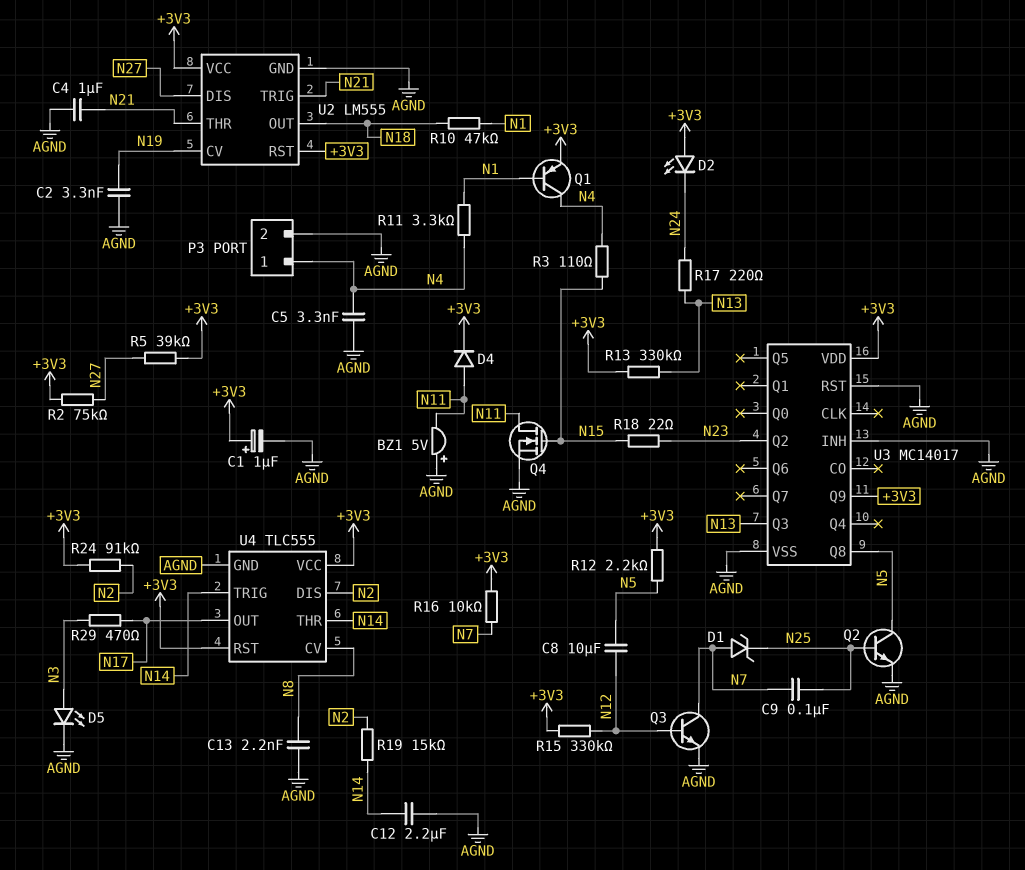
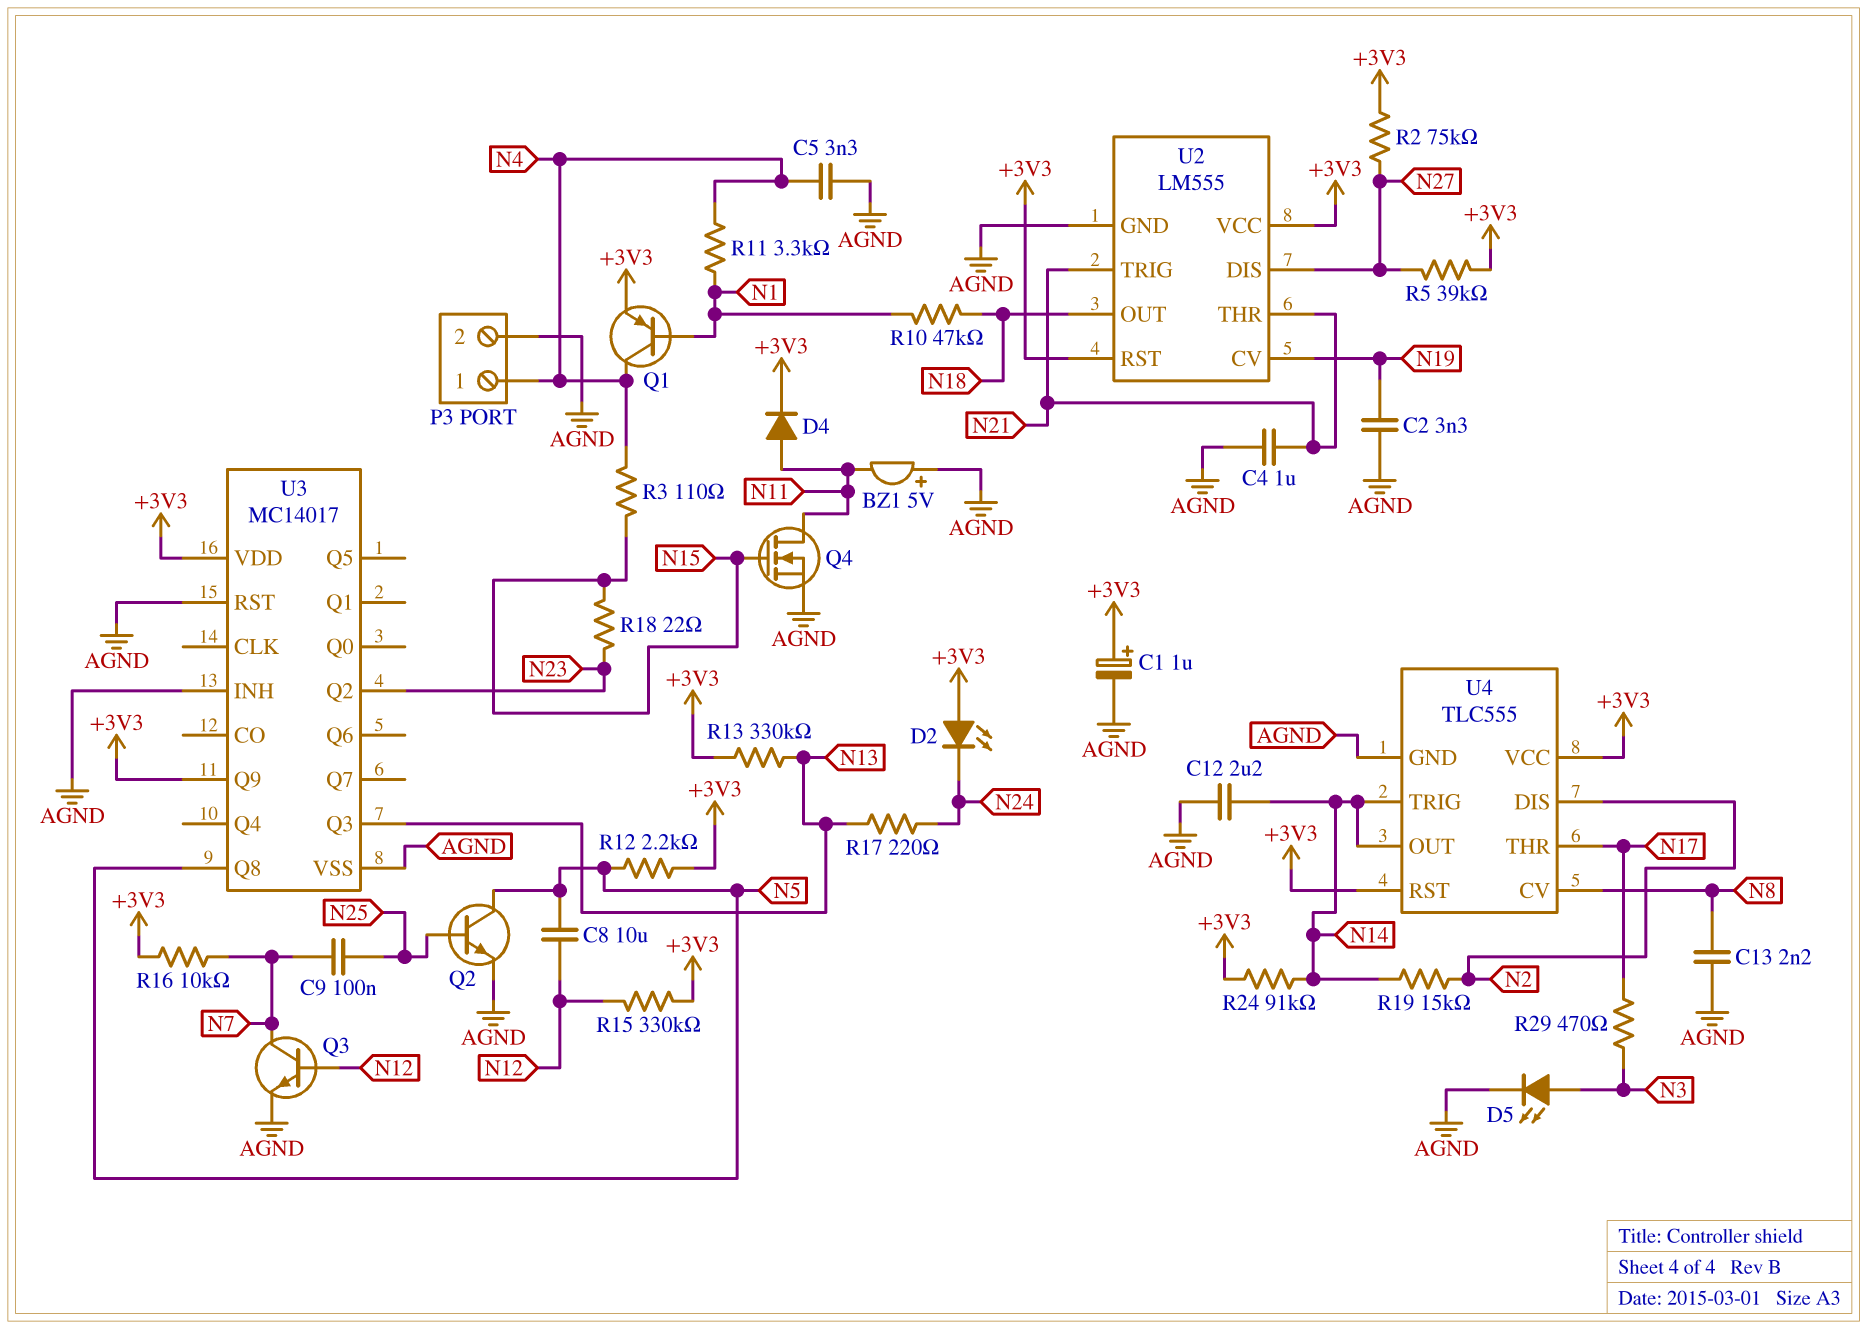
D1: zener (A N7, K N25) -> none
R24: 91k (+3V3, N2) -> 91k (+3V3, N14)
U4 pin OUT: N17 -> N14
U4 pin THR: N14 -> N17

